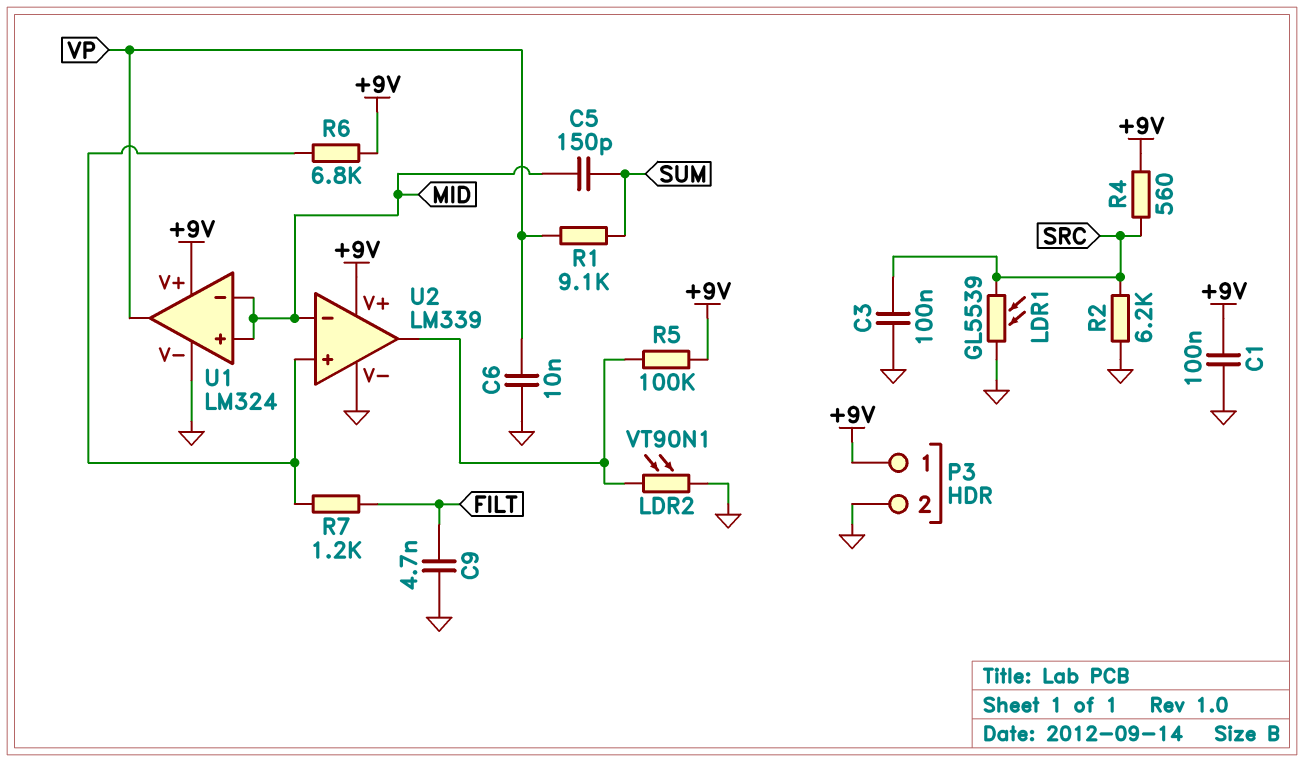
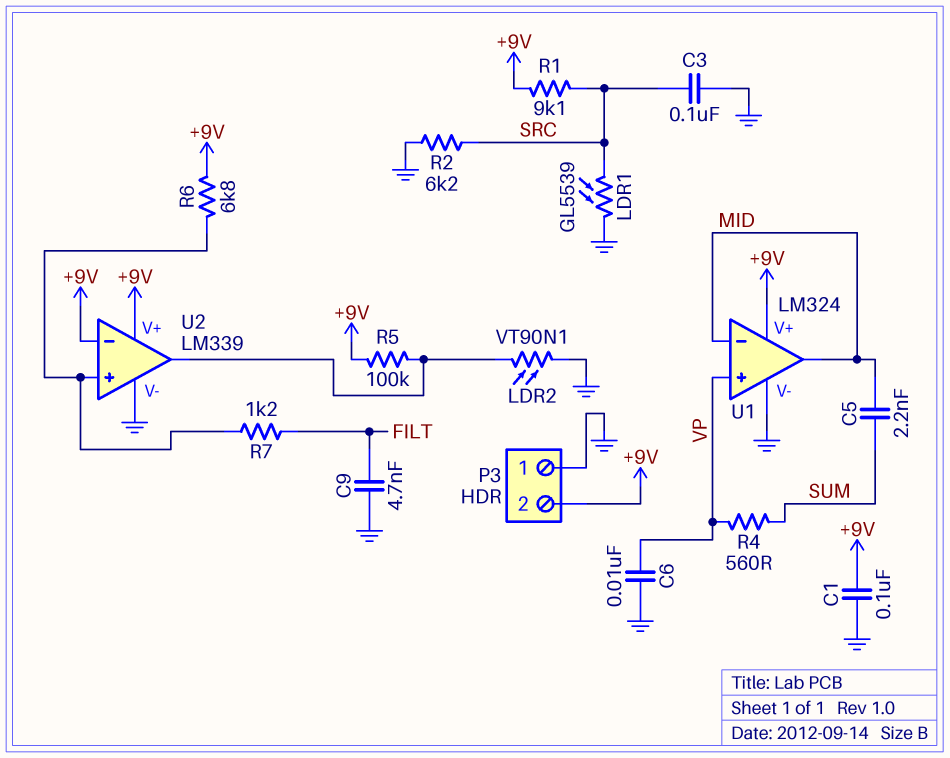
C5: 150pF (MID, SUM) -> 2.2nF (MID, SUM)
P3 pin 1: +9V -> GND
P3 pin 2: GND -> +9V
R1: 9.1k (SUM, VP) -> 9.1k (+9V, SRC)
R4: 560 (+9V, SRC) -> 560 (SUM, VP)
U1 pin in+: MID -> VP
U1 pin out: VP -> MID
U2 pin in-: MID -> +9V

